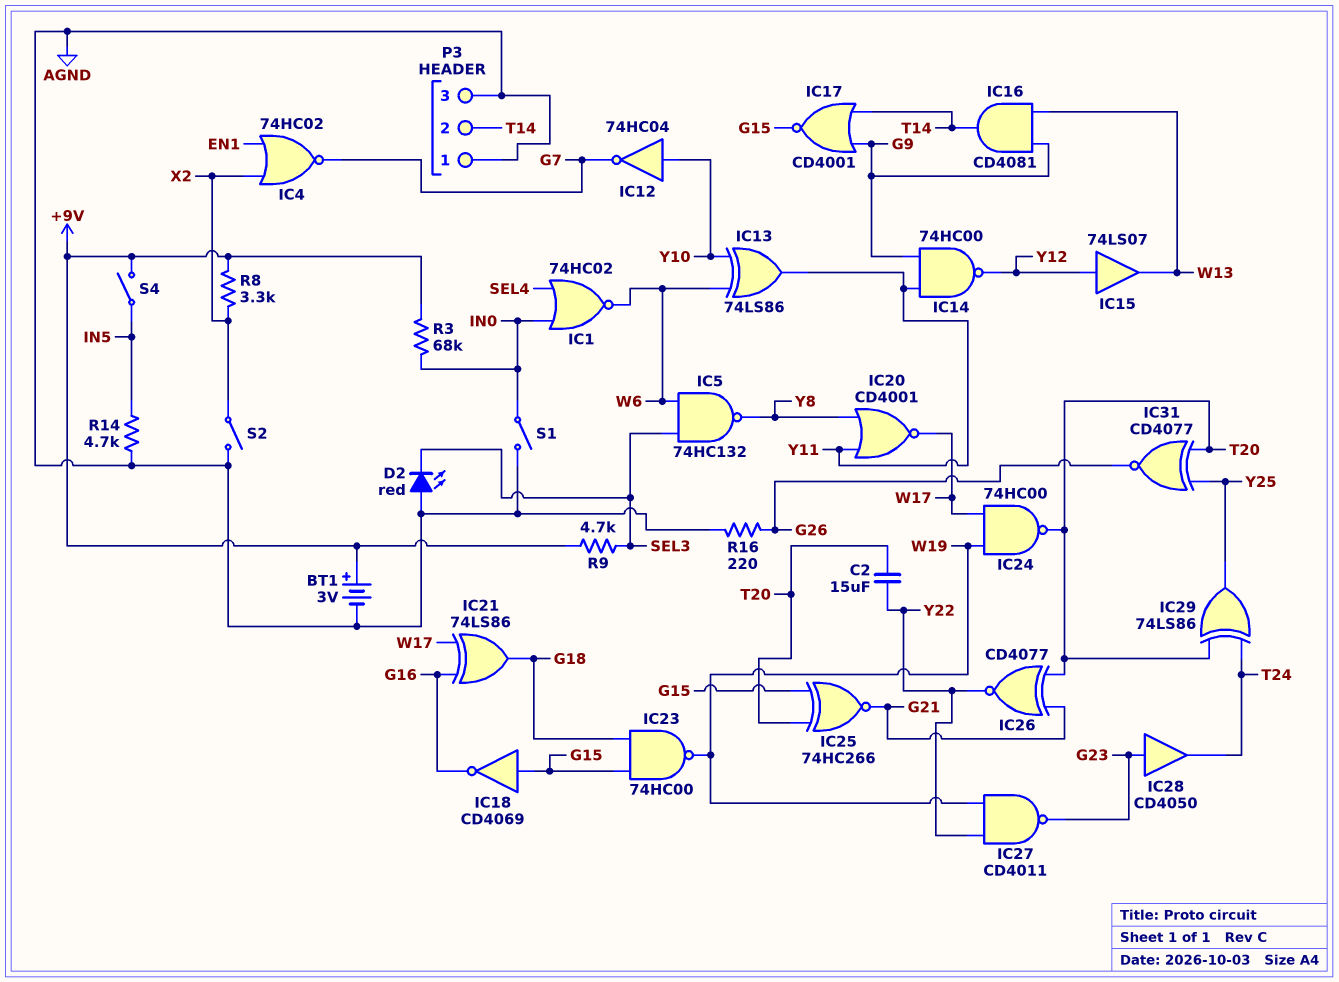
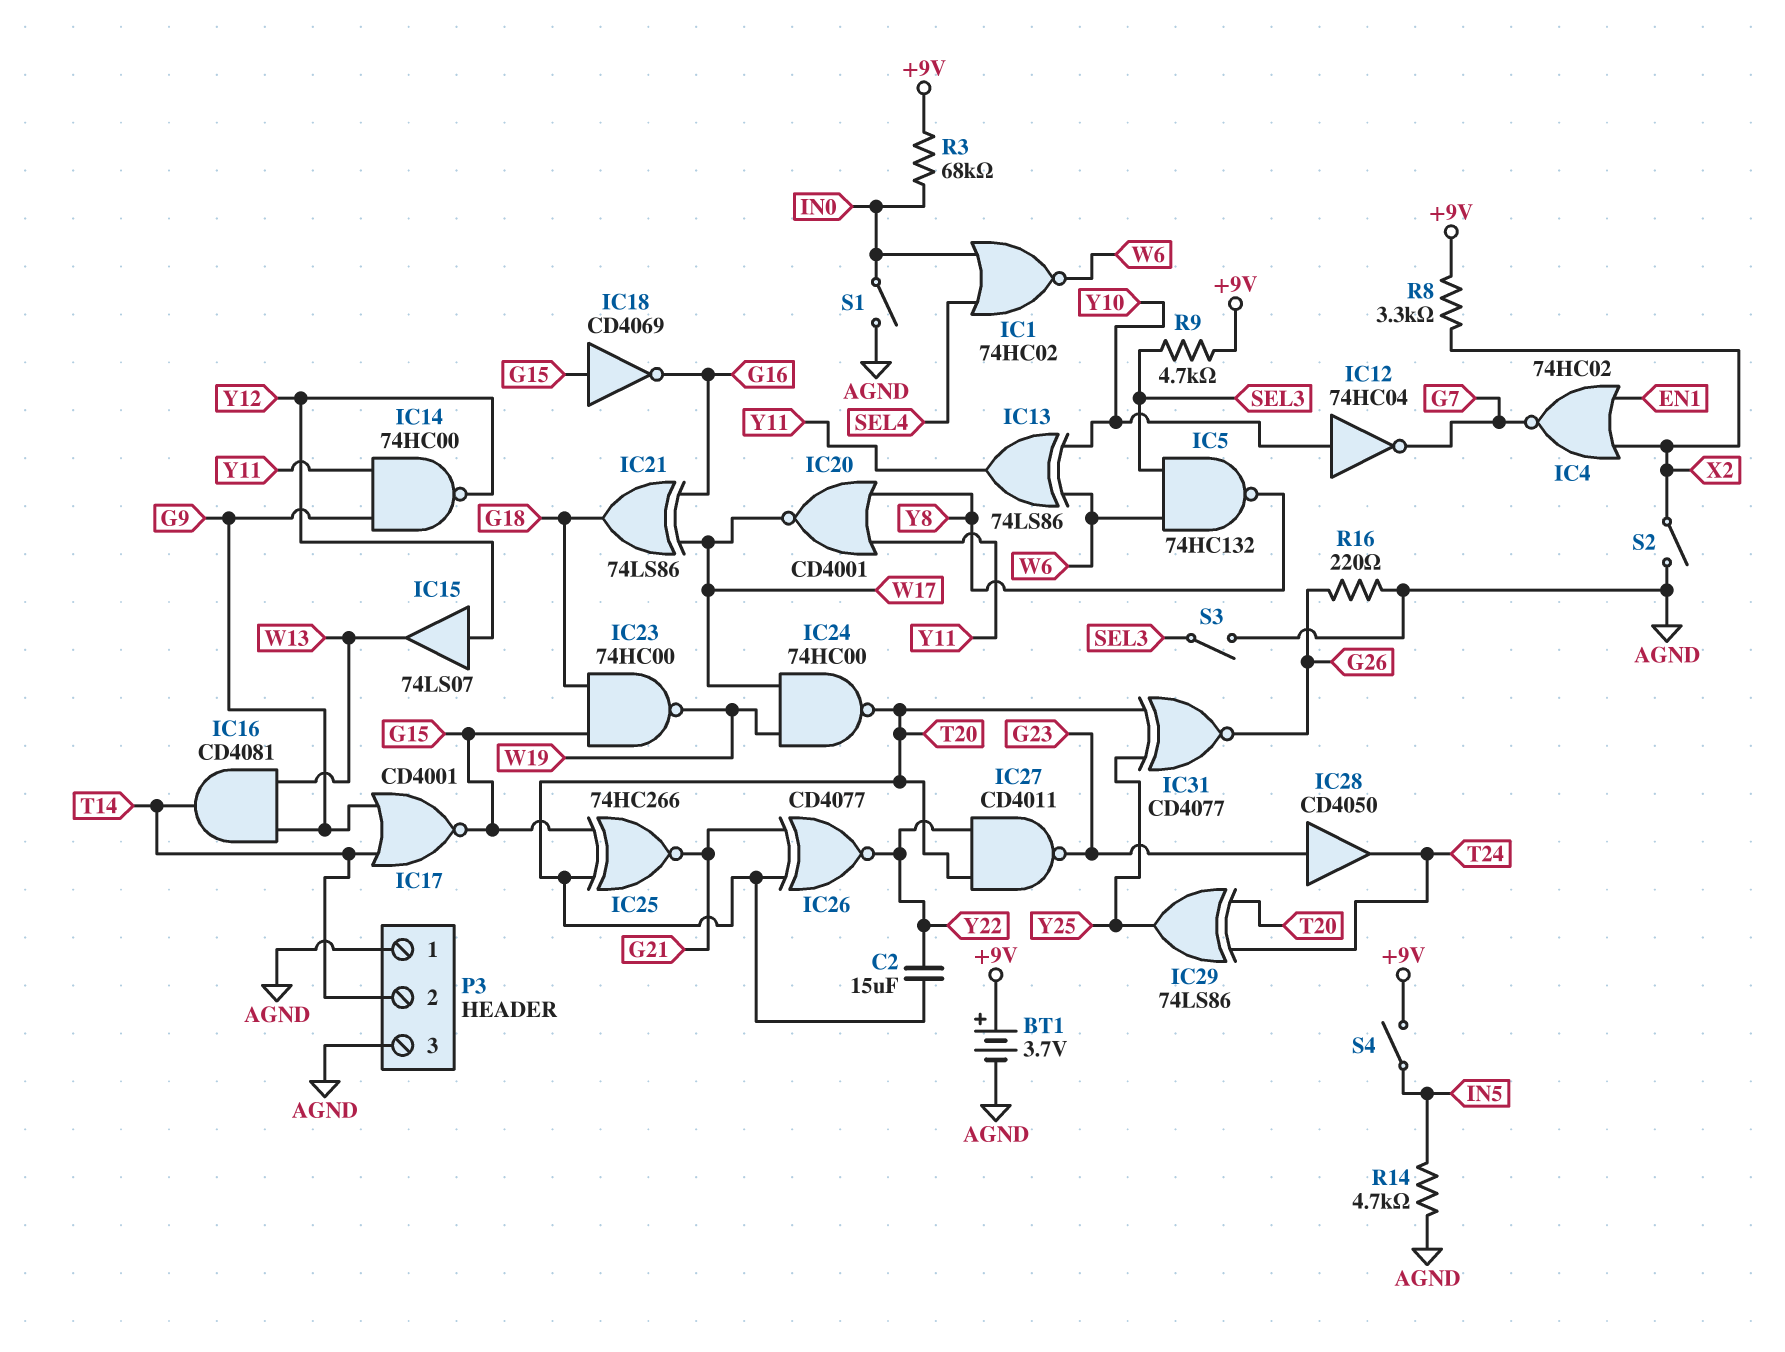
BT1: 3V (plus +9V, minus AGND) -> 3.7V (plus +9V, minus AGND)
D2: LED red (A AGND, K SEL3) -> none
IC27: NAND CD4011 (in W19, in Y22, out G23) -> NAND CD4011 (in T20, in Y22, out G23)
S3: none -> switch (AGND, SEL3)

